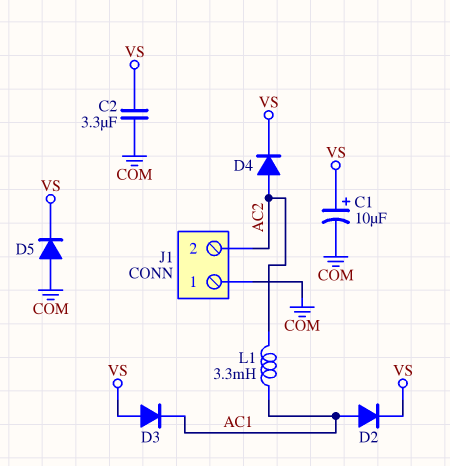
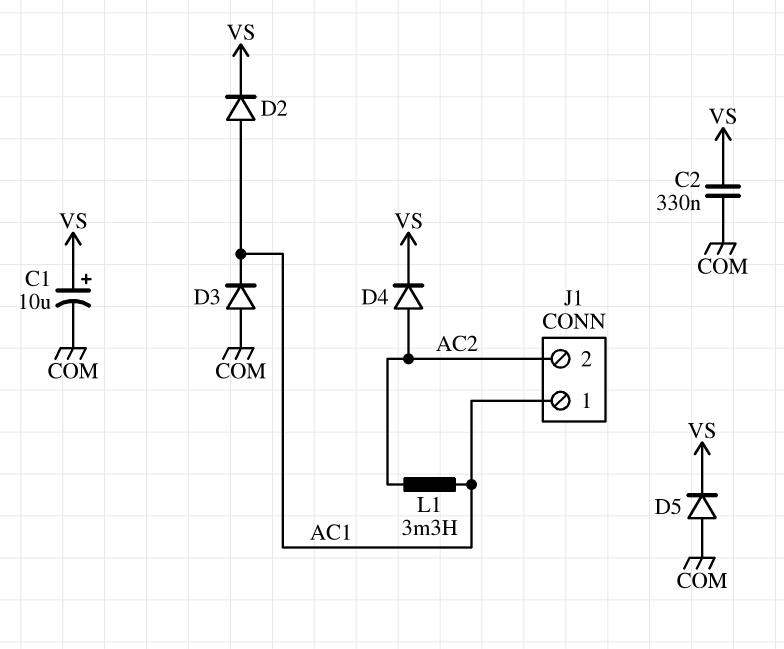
C2: 3.3uF (COM, VS) -> 330nF (COM, VS)
D3: diode (A VS, K AC1) -> diode (A COM, K AC1)
J1 pin 1: COM -> AC1

